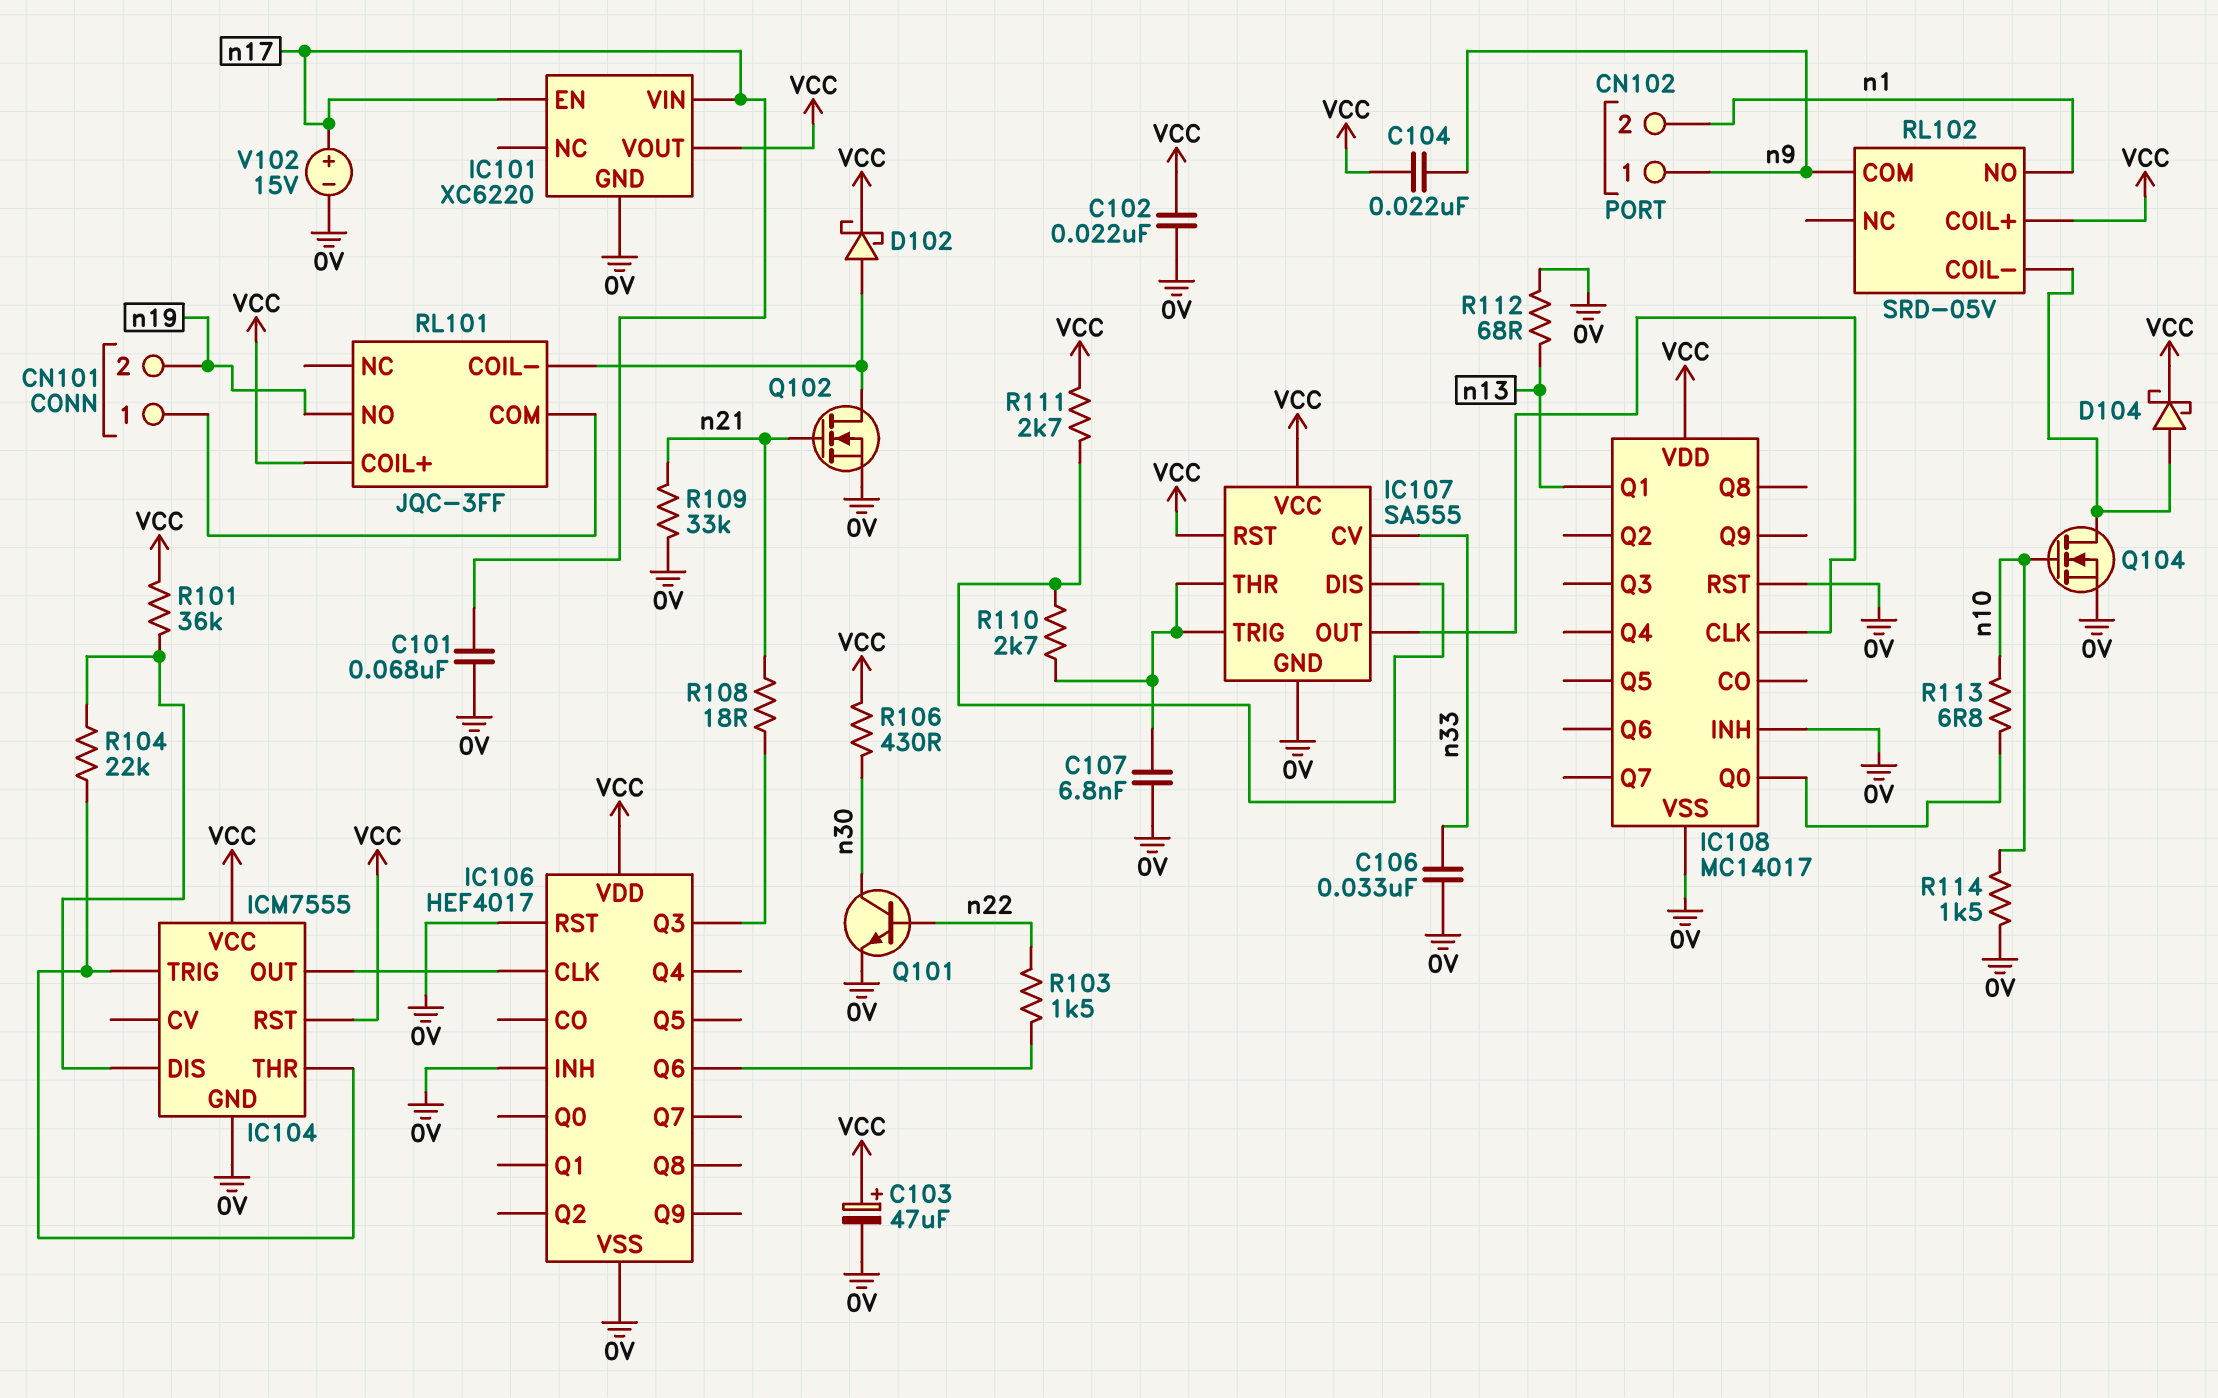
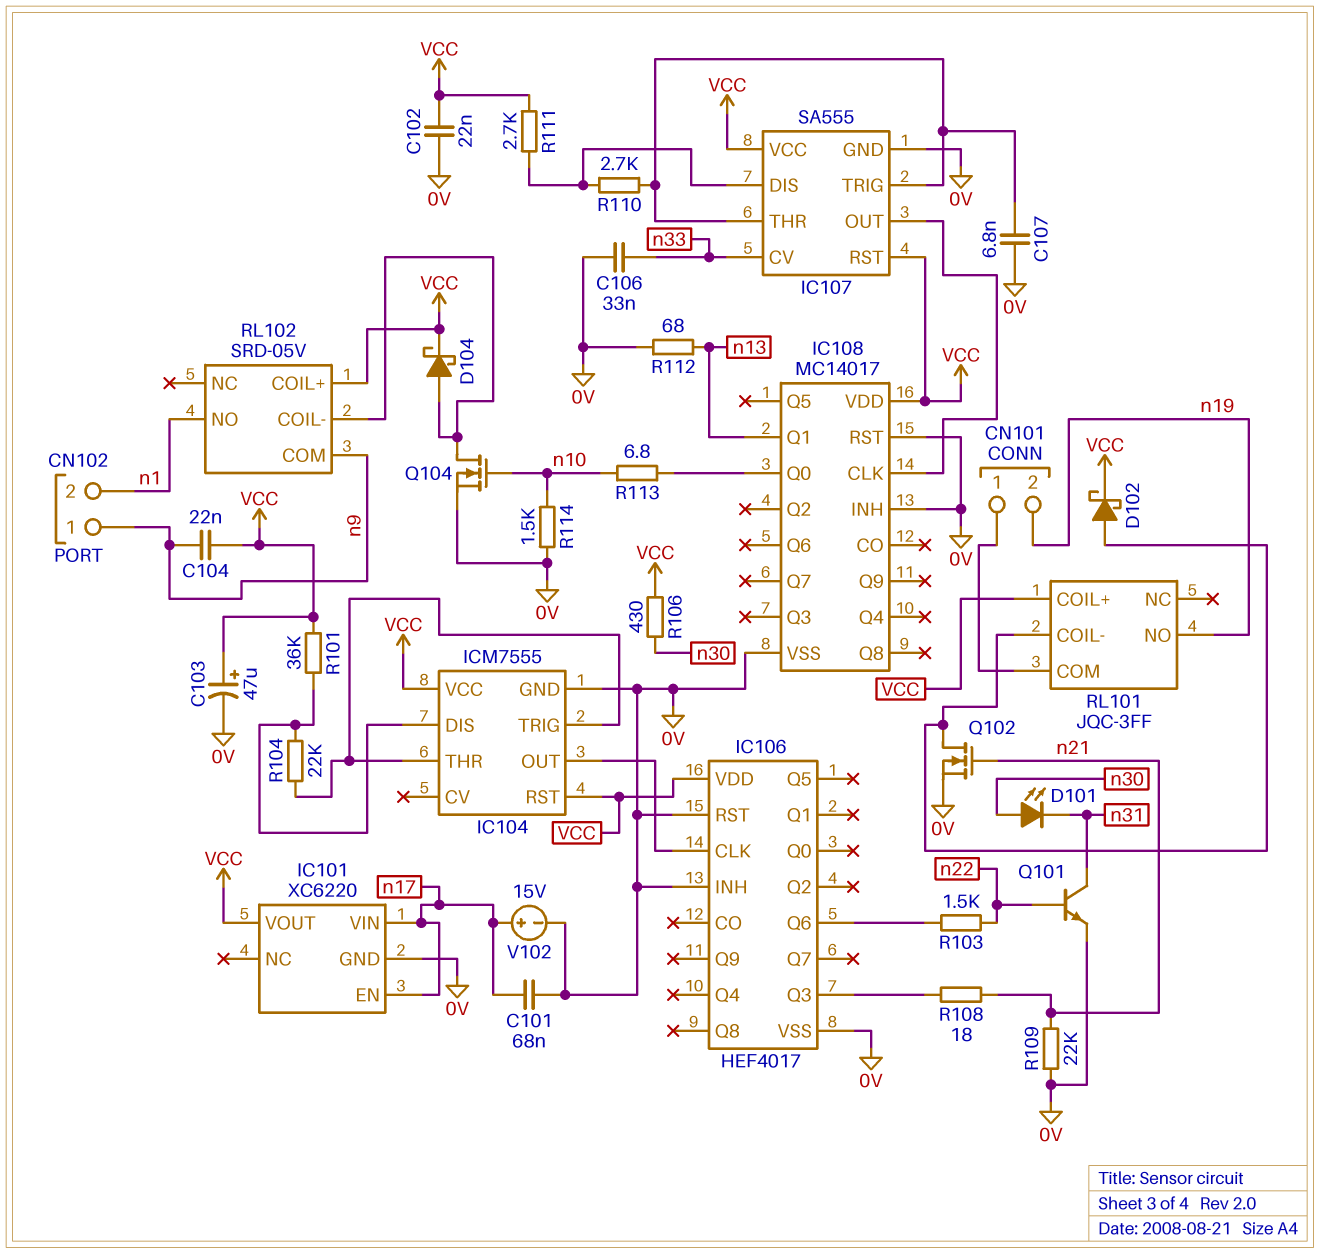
D101: none -> LED (A n30, K n31)
Q101: NPN (B n22, C n30, E 0V) -> NPN (B n22, C n31, E 0V)
R109: 33k (0V, n21) -> 22k (0V, n21)

